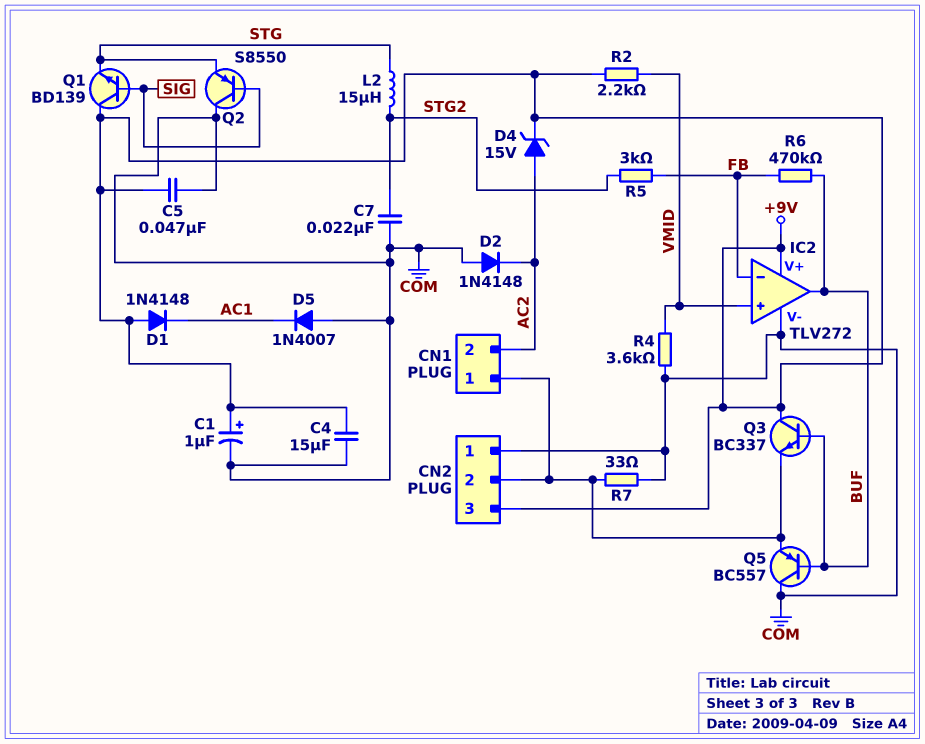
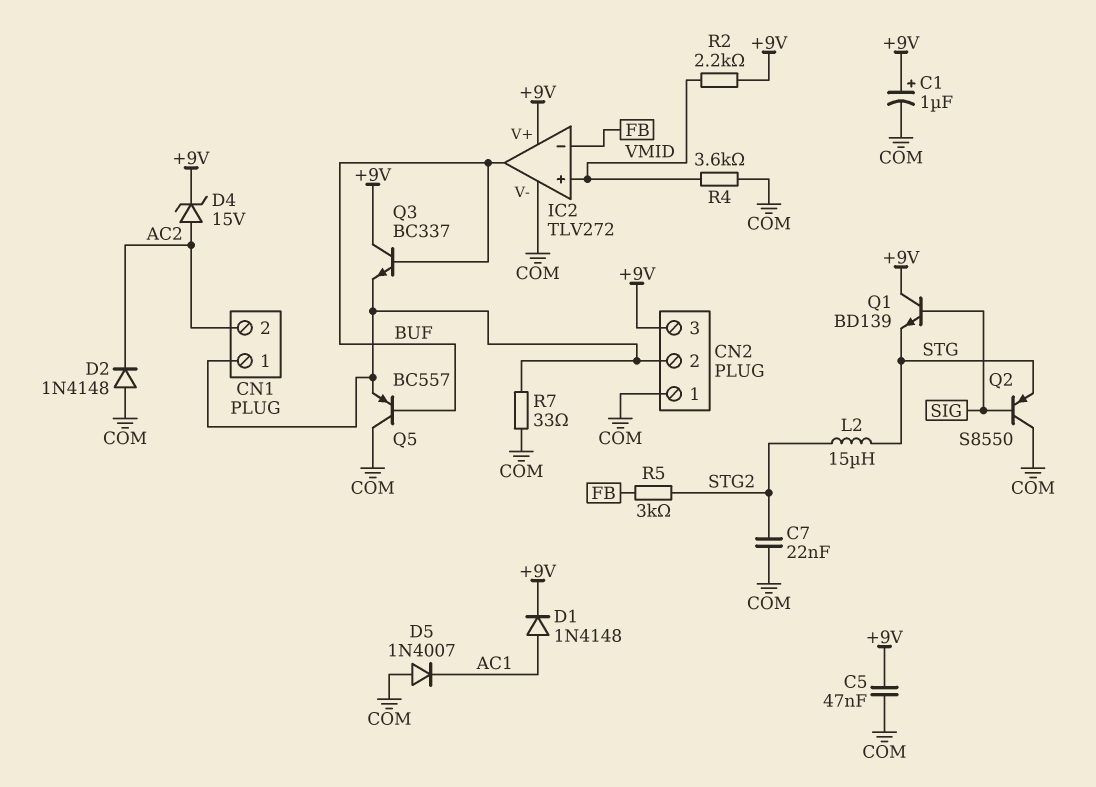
C4: 15uF (+9V, COM) -> none
D1: diode 1N4148 (A +9V, K AC1) -> diode 1N4148 (A AC1, K +9V)
R6: 470k (BUF, FB) -> none

